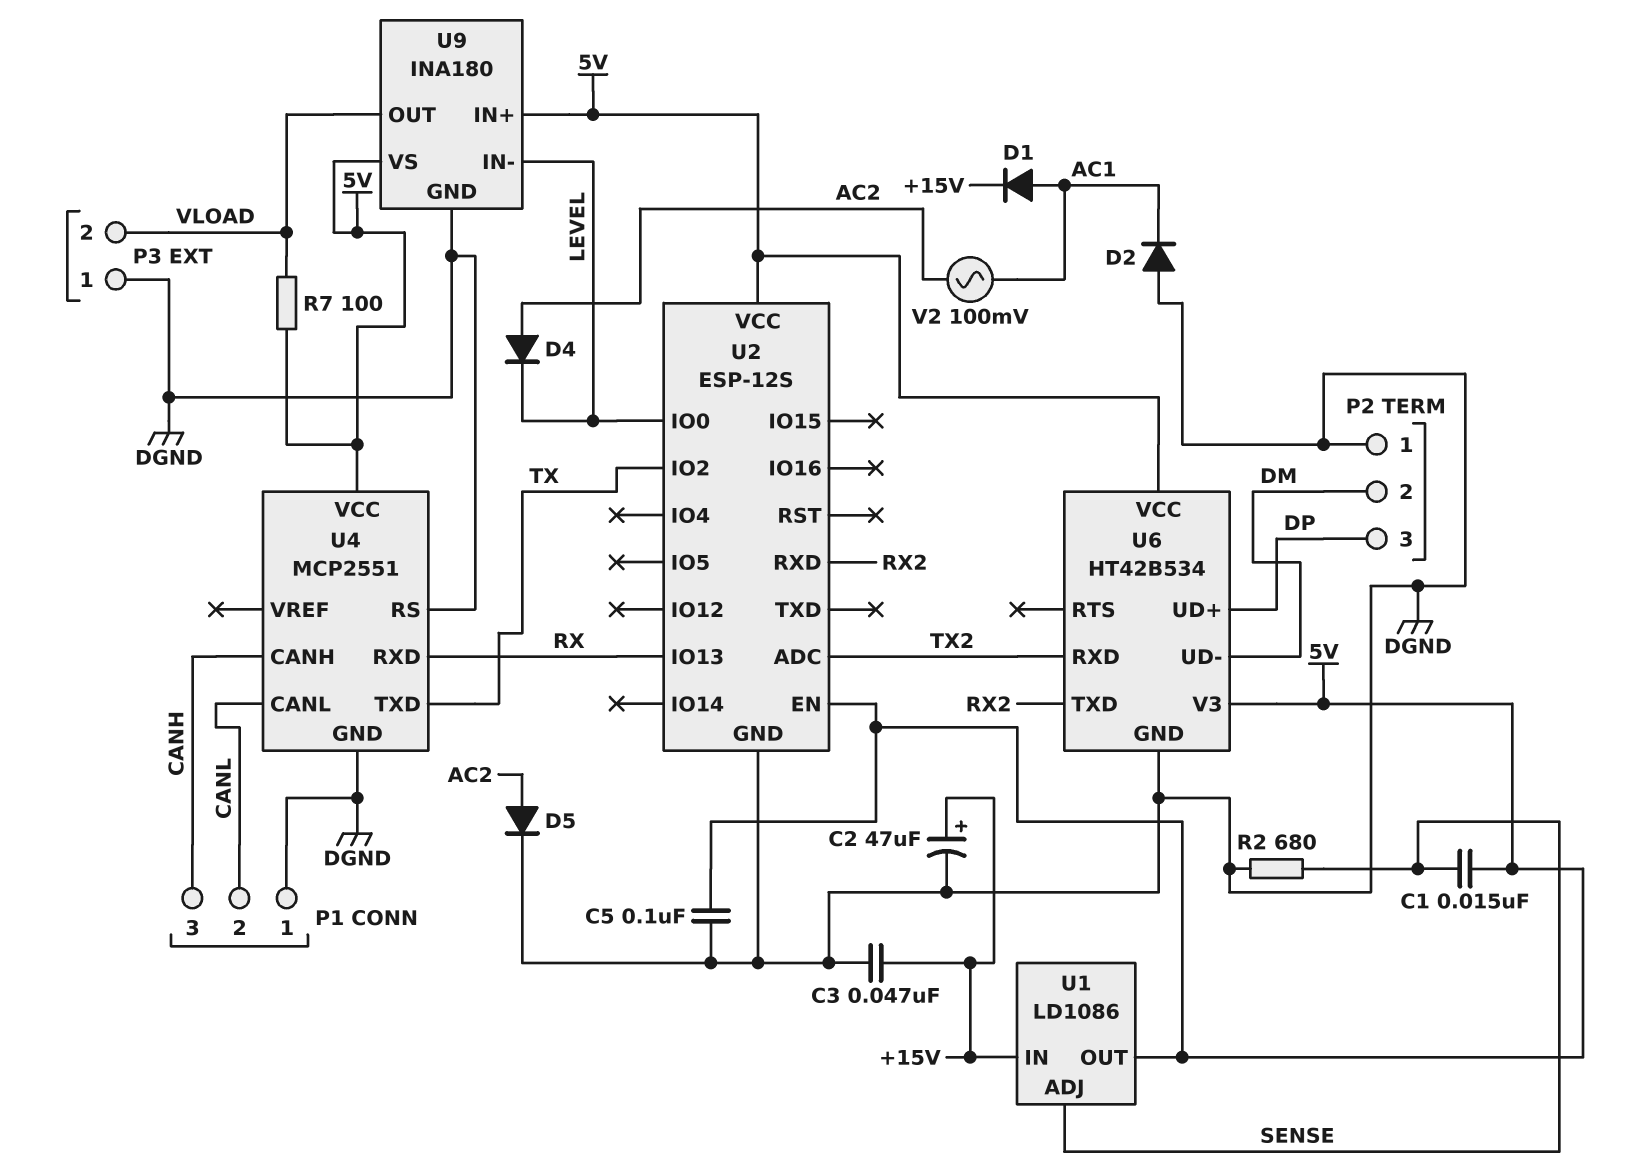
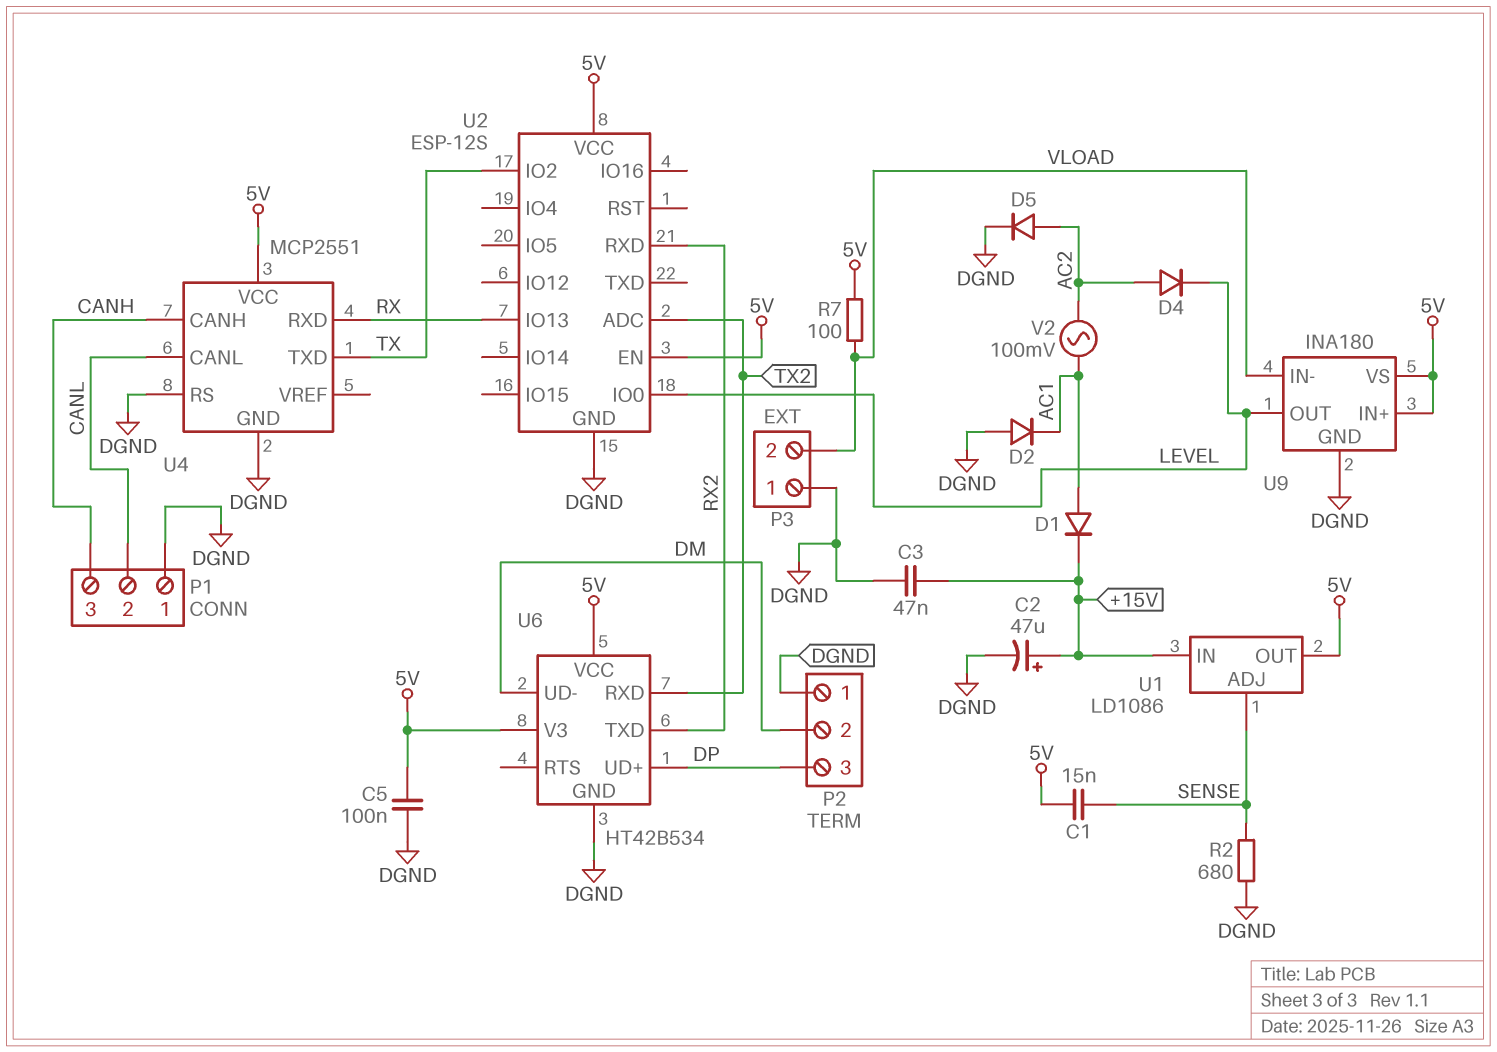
U9 pin IN-: LEVEL -> VLOAD
U9 pin OUT: VLOAD -> LEVEL

